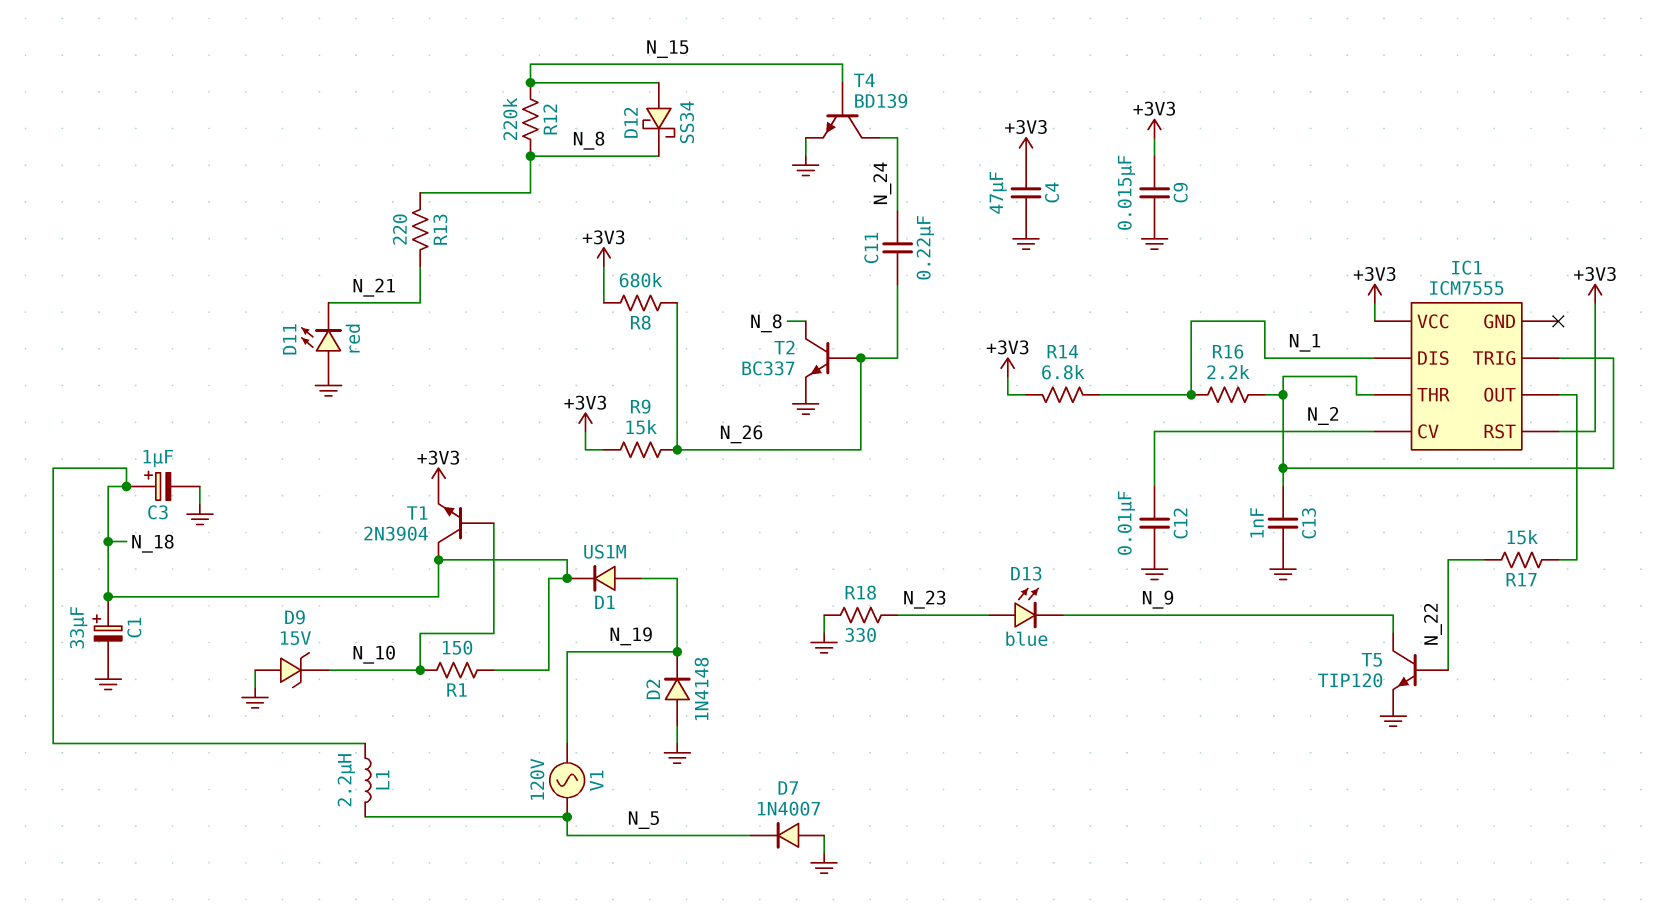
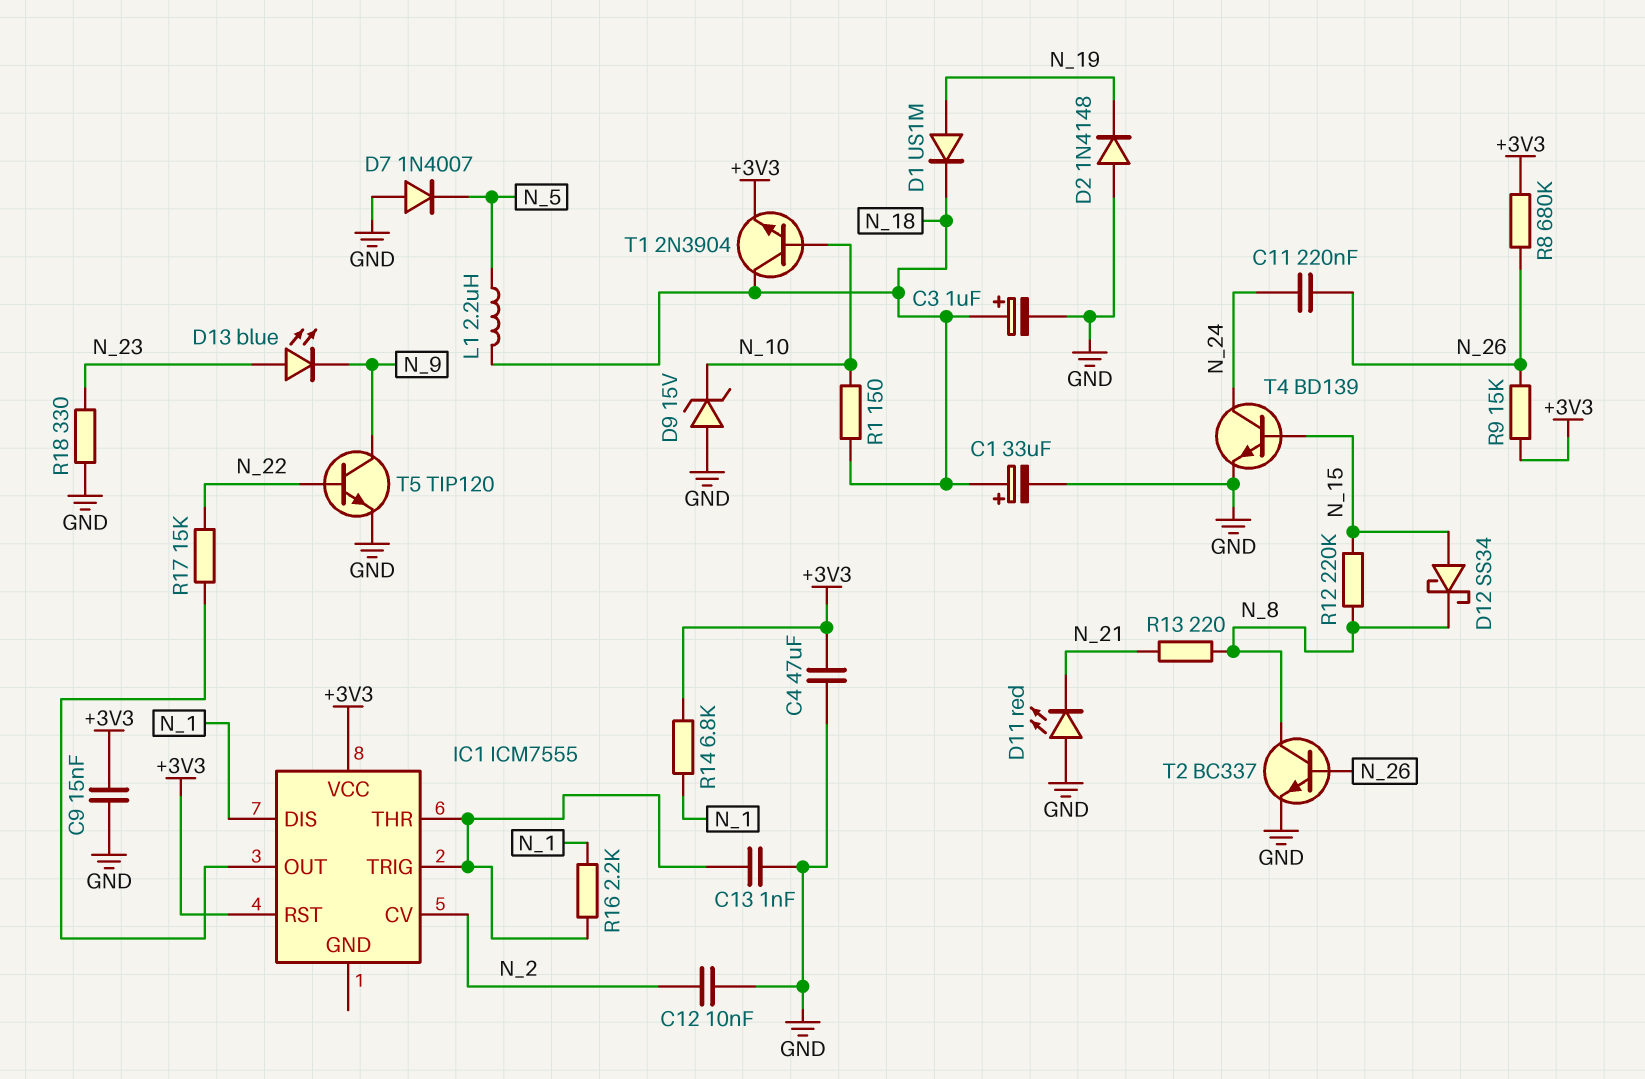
V1: AC 120V (N_5, N_19) -> none

